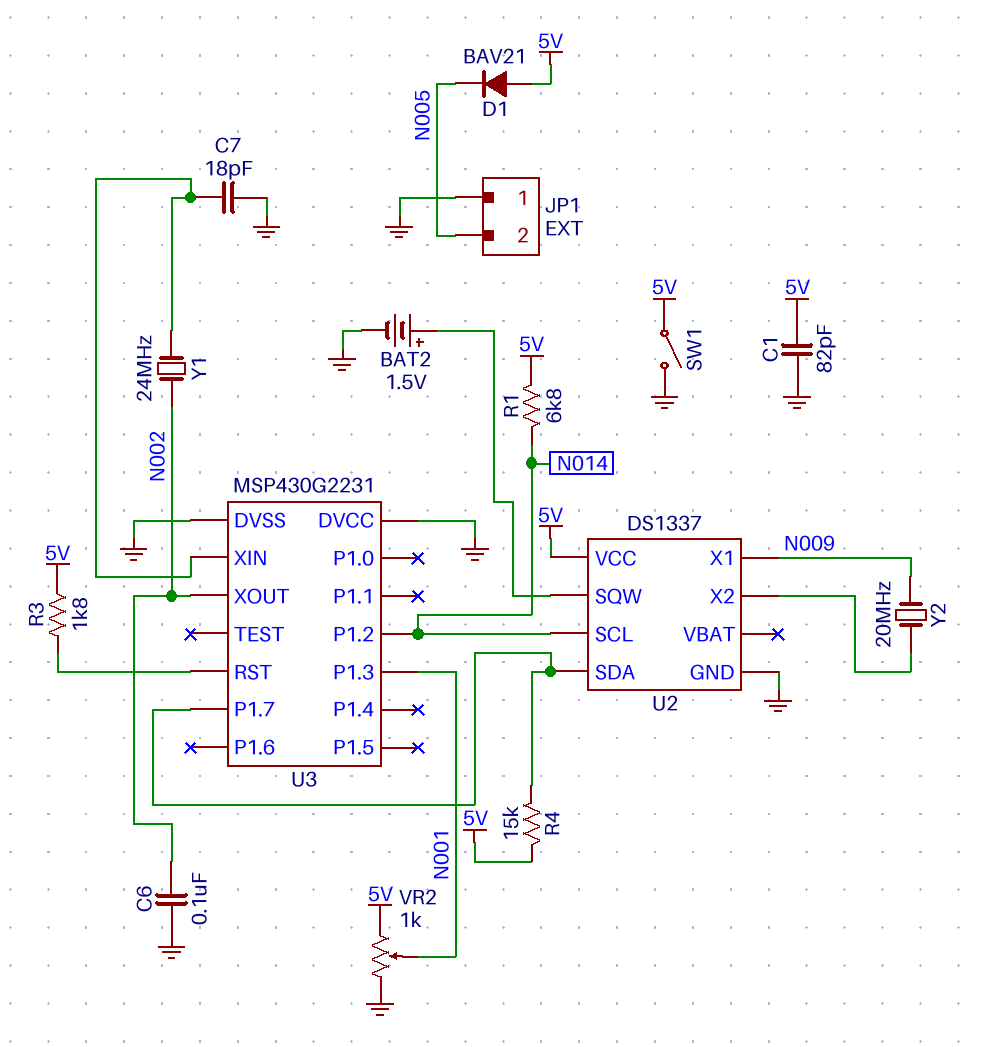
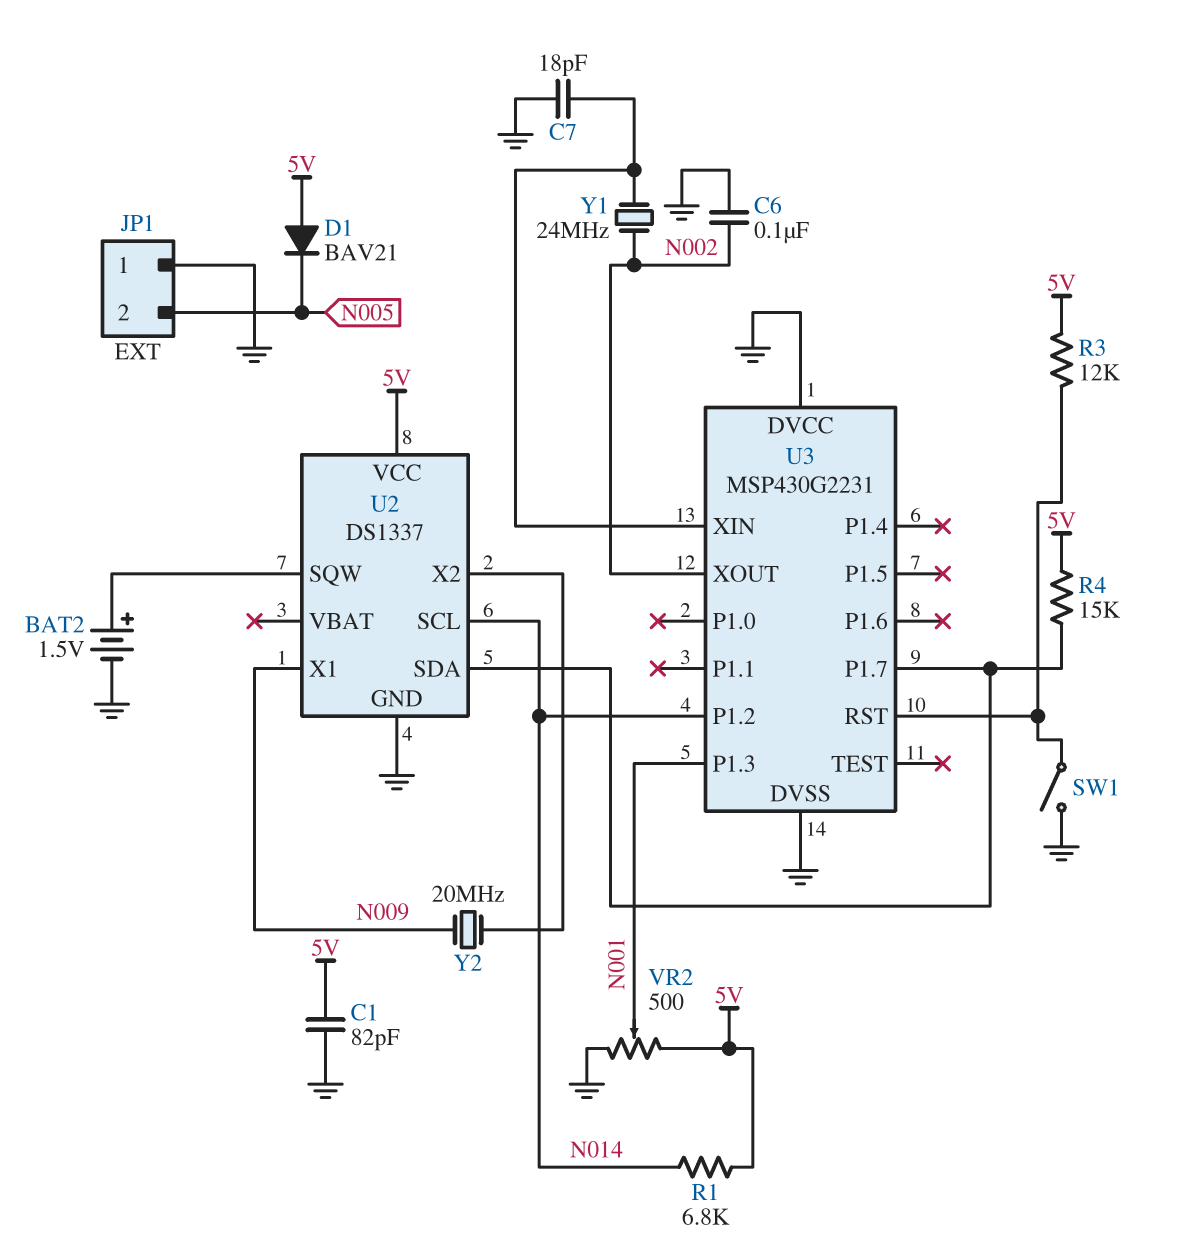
R3: 1.8k (5V, U3/RST) -> 12k (5V, U3/RST)
SW1: switch (5V, GND) -> switch (GND, U3/RST)
VR2: 1k (5V, GND, wiper N001) -> 500 (5V, GND, wiper N001)

